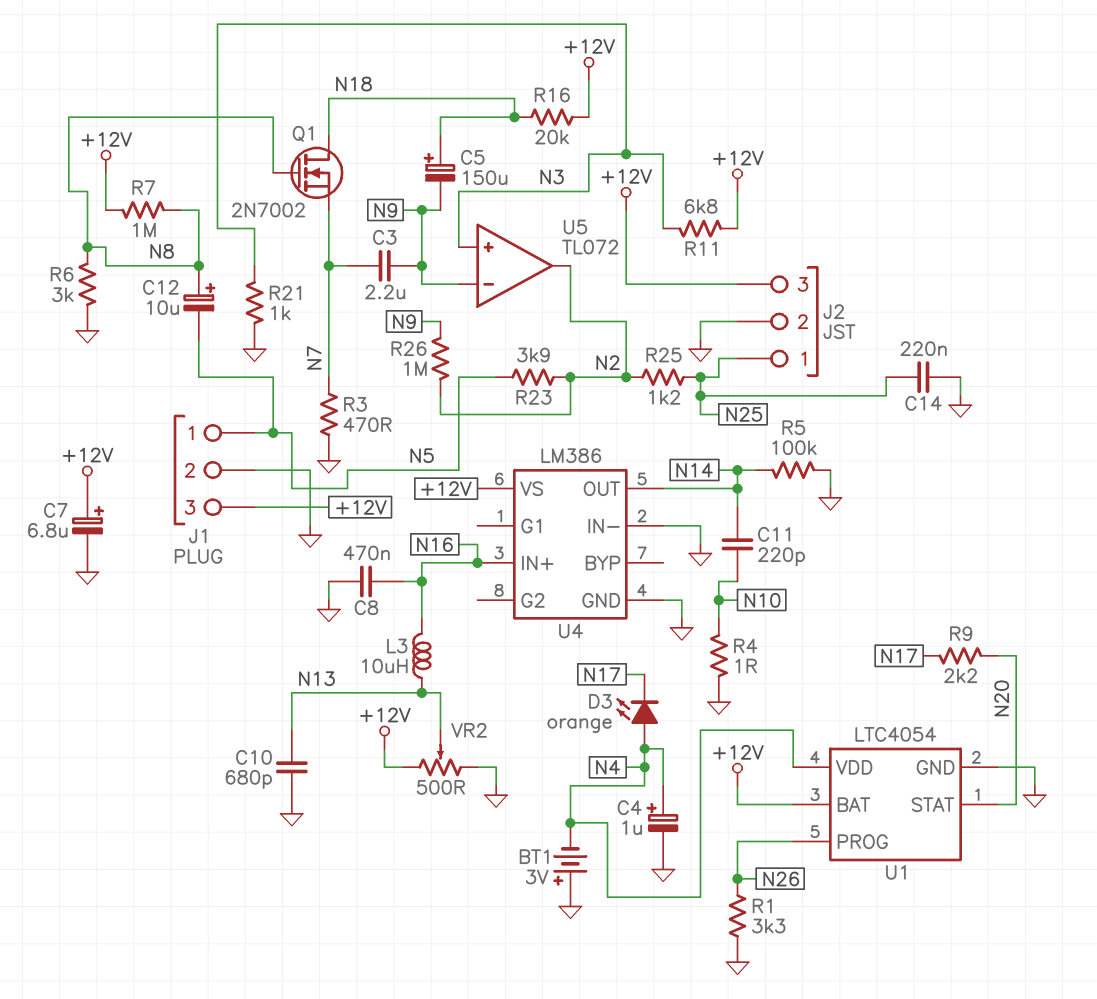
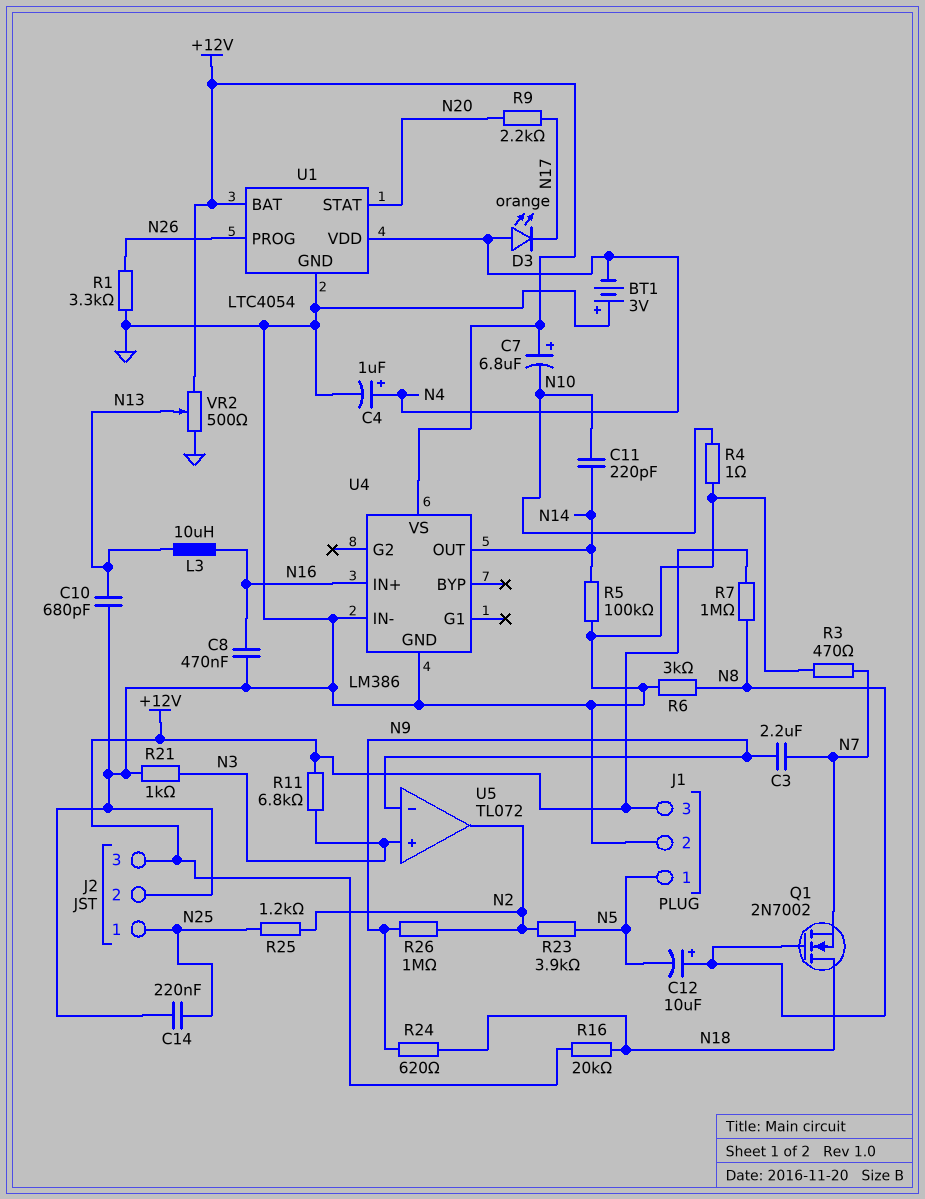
C5: 150uF (plus N18, minus N9) -> none
C7: 6.8uF (plus +12V, minus GND) -> 6.8uF (plus +12V, minus N10)
R24: none -> 620 (N9, N18)

